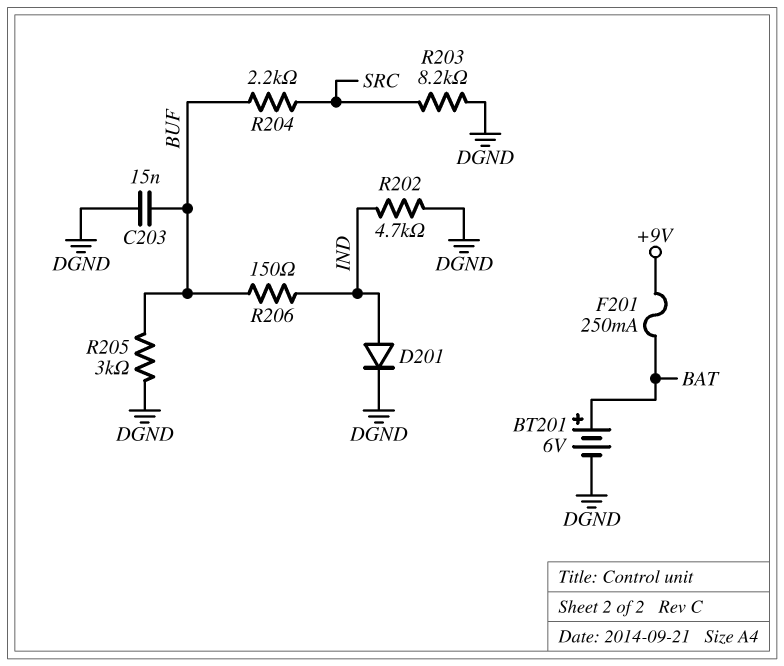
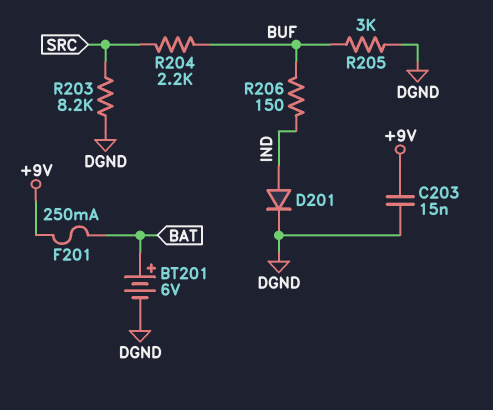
C203: 15nF (BUF, DGND) -> 15nF (+9V, DGND)
R202: 4.7k (DGND, IND) -> none

